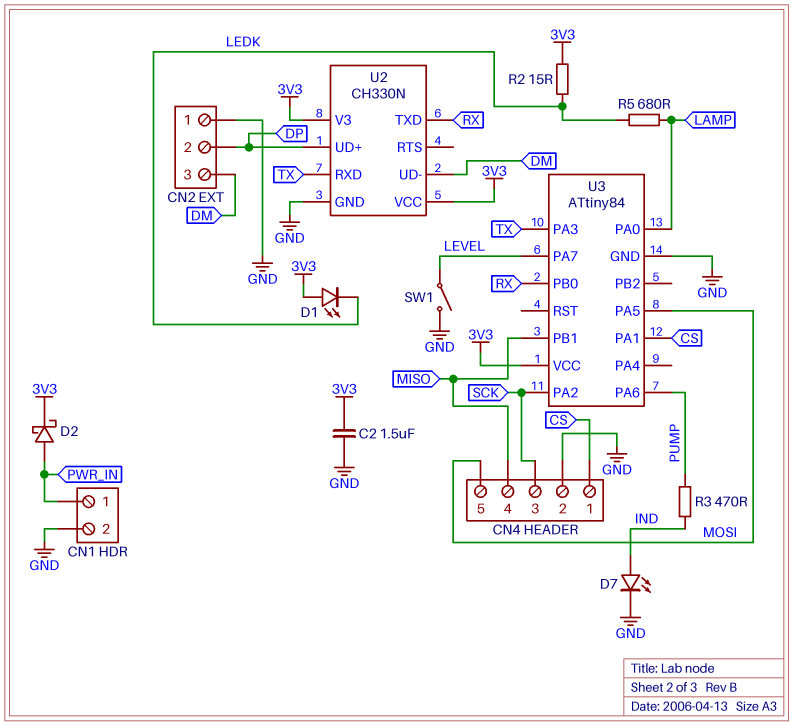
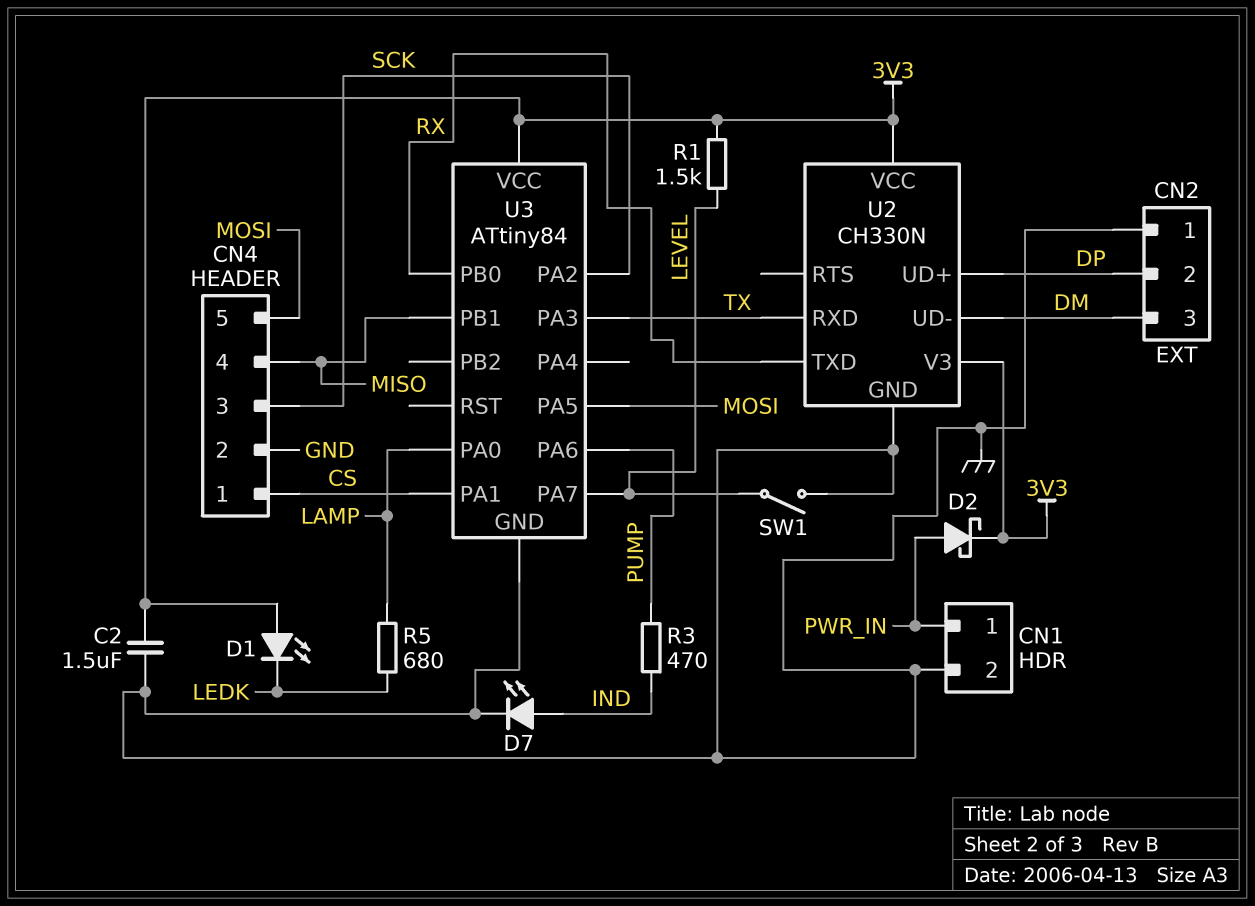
R1: none -> 1.5k (3V3, LEVEL)
R2: 15 (3V3, LEDK) -> none

